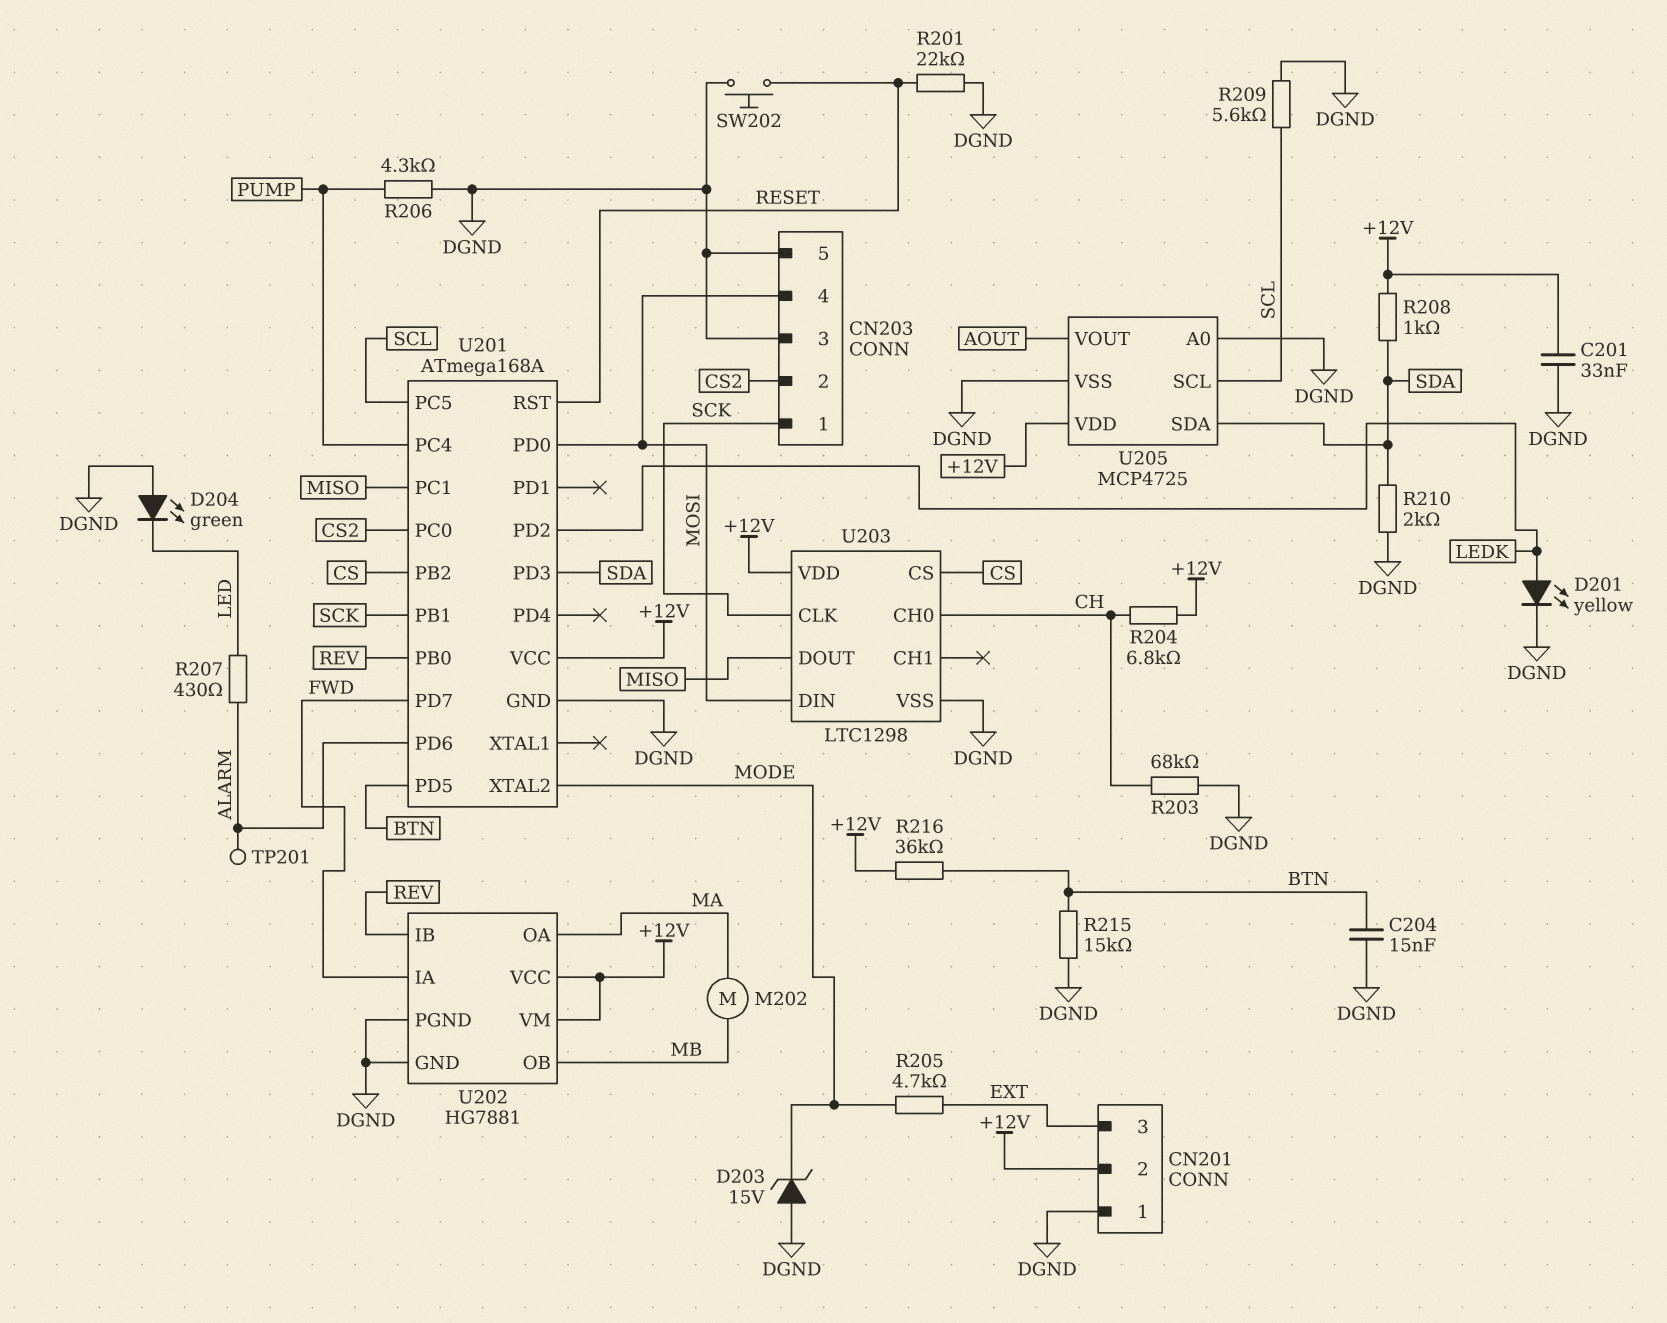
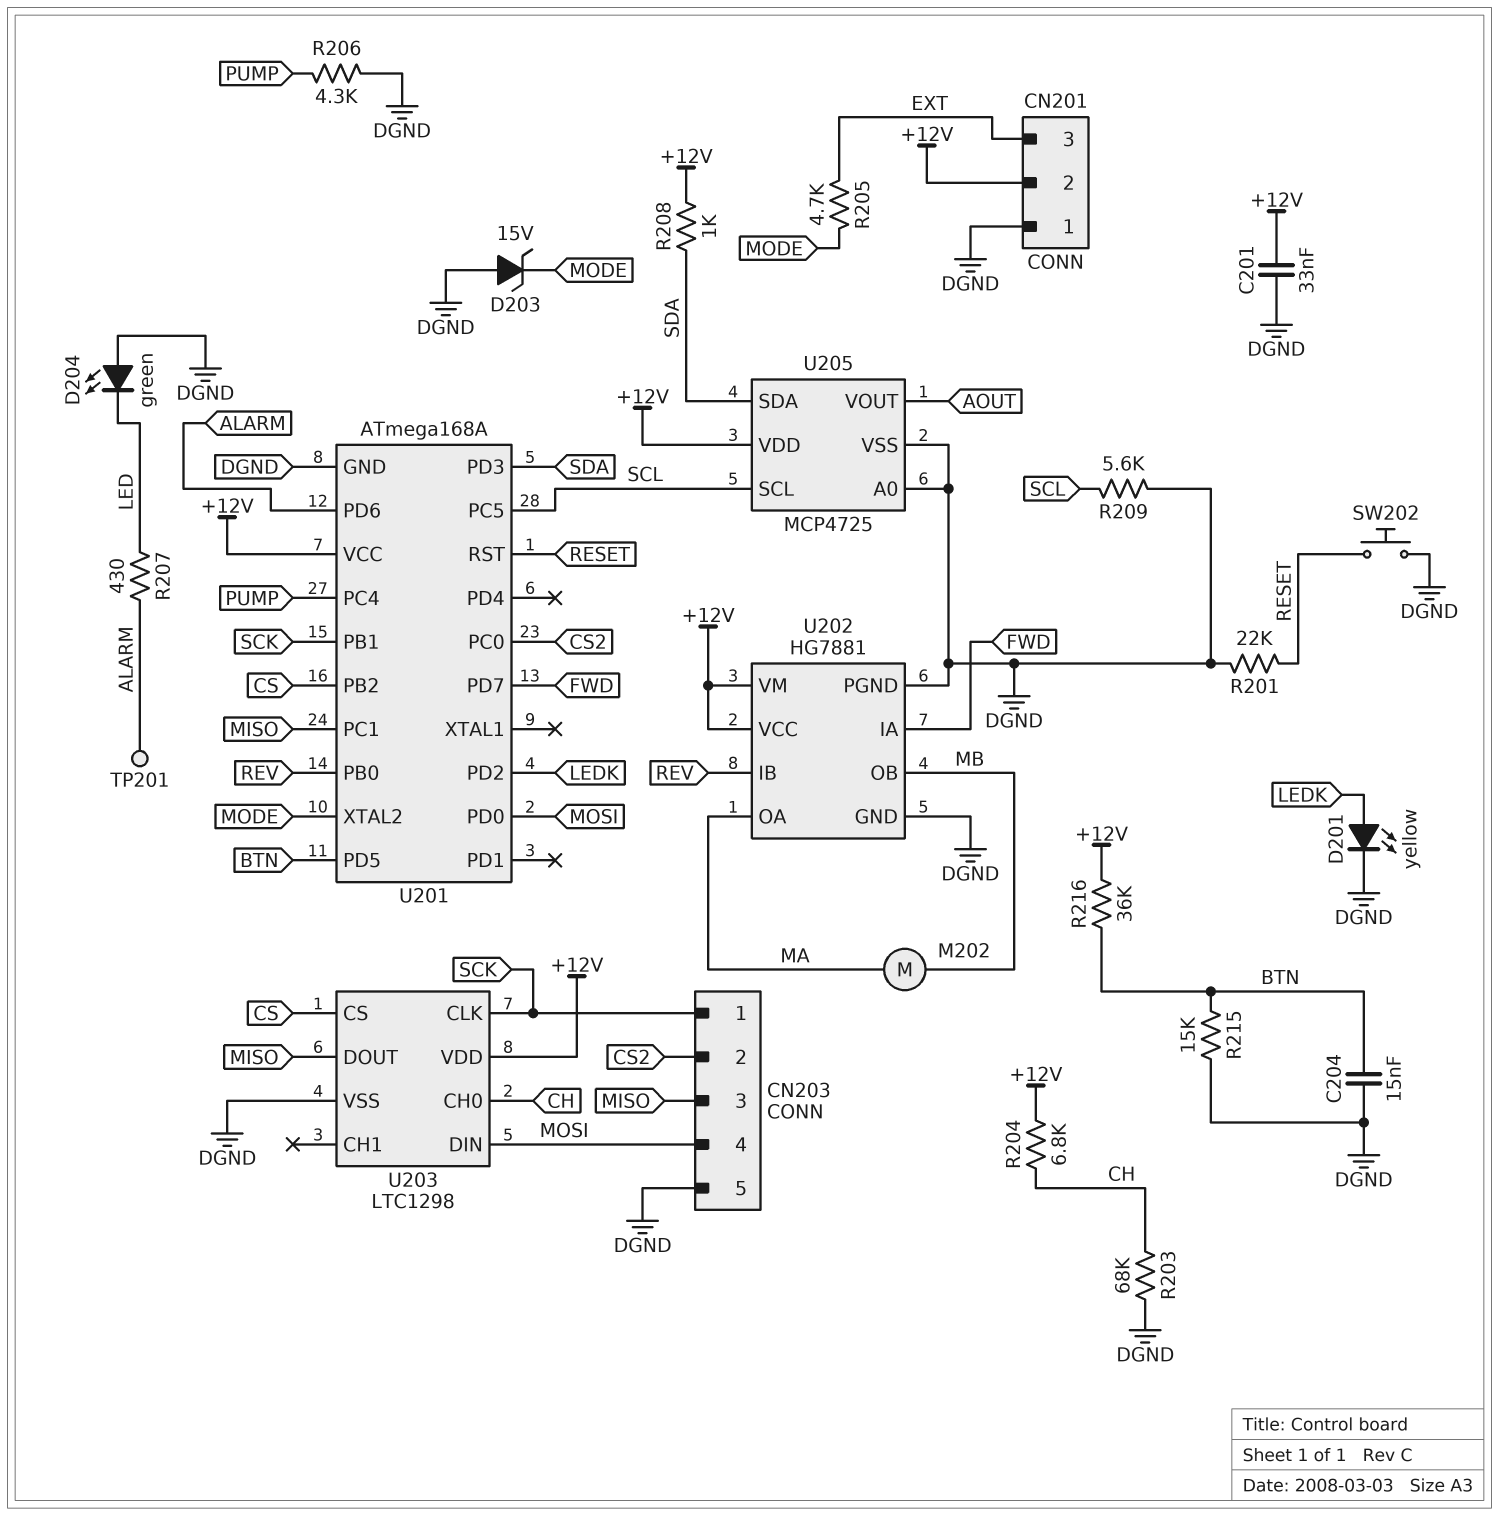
CN203 pin 3: DGND -> MISO
R210: 2k (DGND, SDA) -> none

